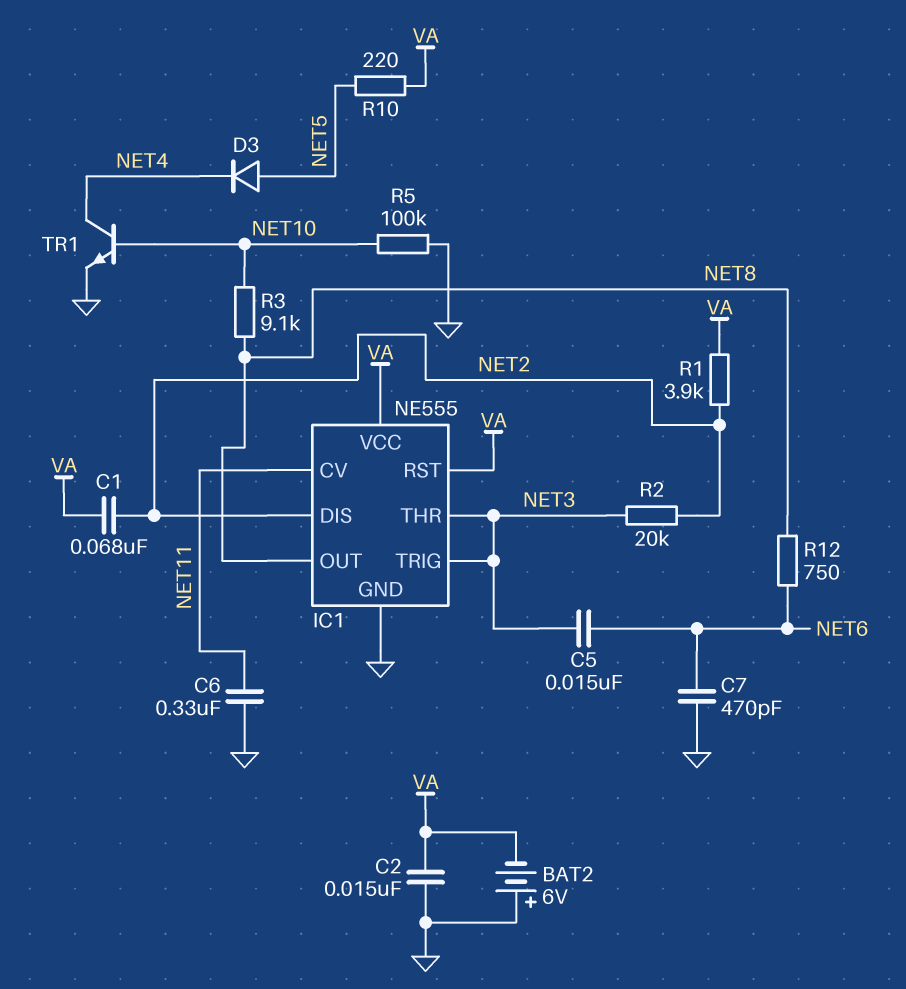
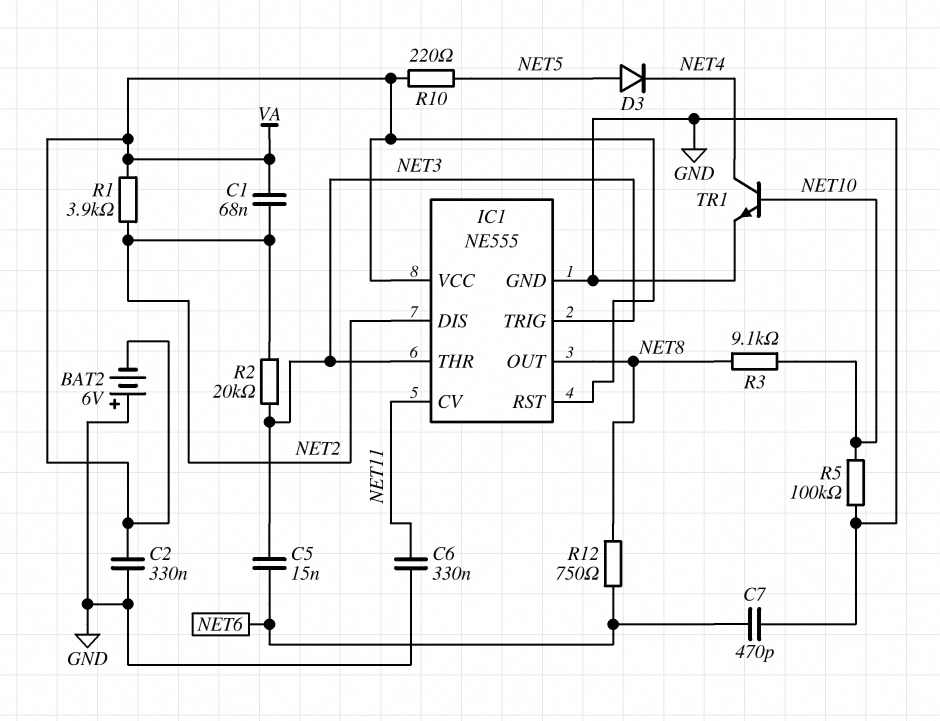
C2: 15nF (GND, VA) -> 330nF (GND, VA)

